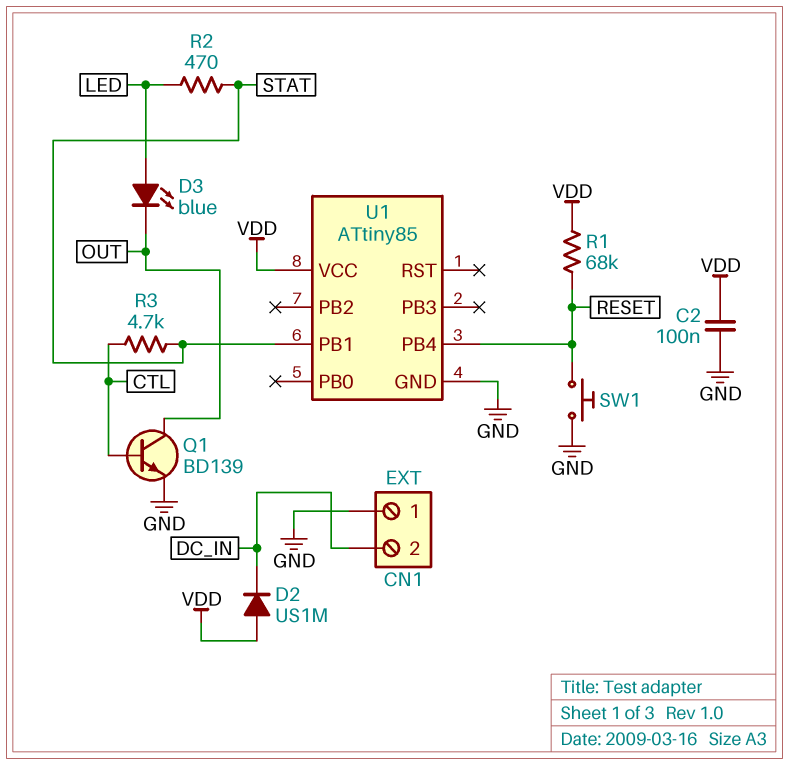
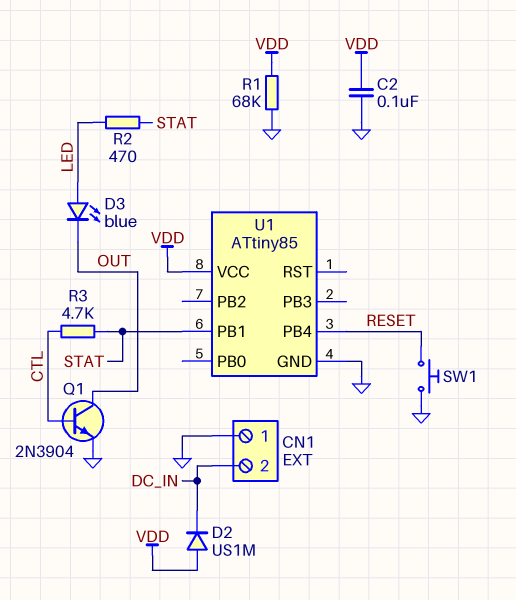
Q1: NPN BD139 (B CTL, C OUT, E GND) -> NPN 2N3904 (B CTL, C OUT, E GND)
R1: 68k (RESET, VDD) -> 68k (GND, VDD)

